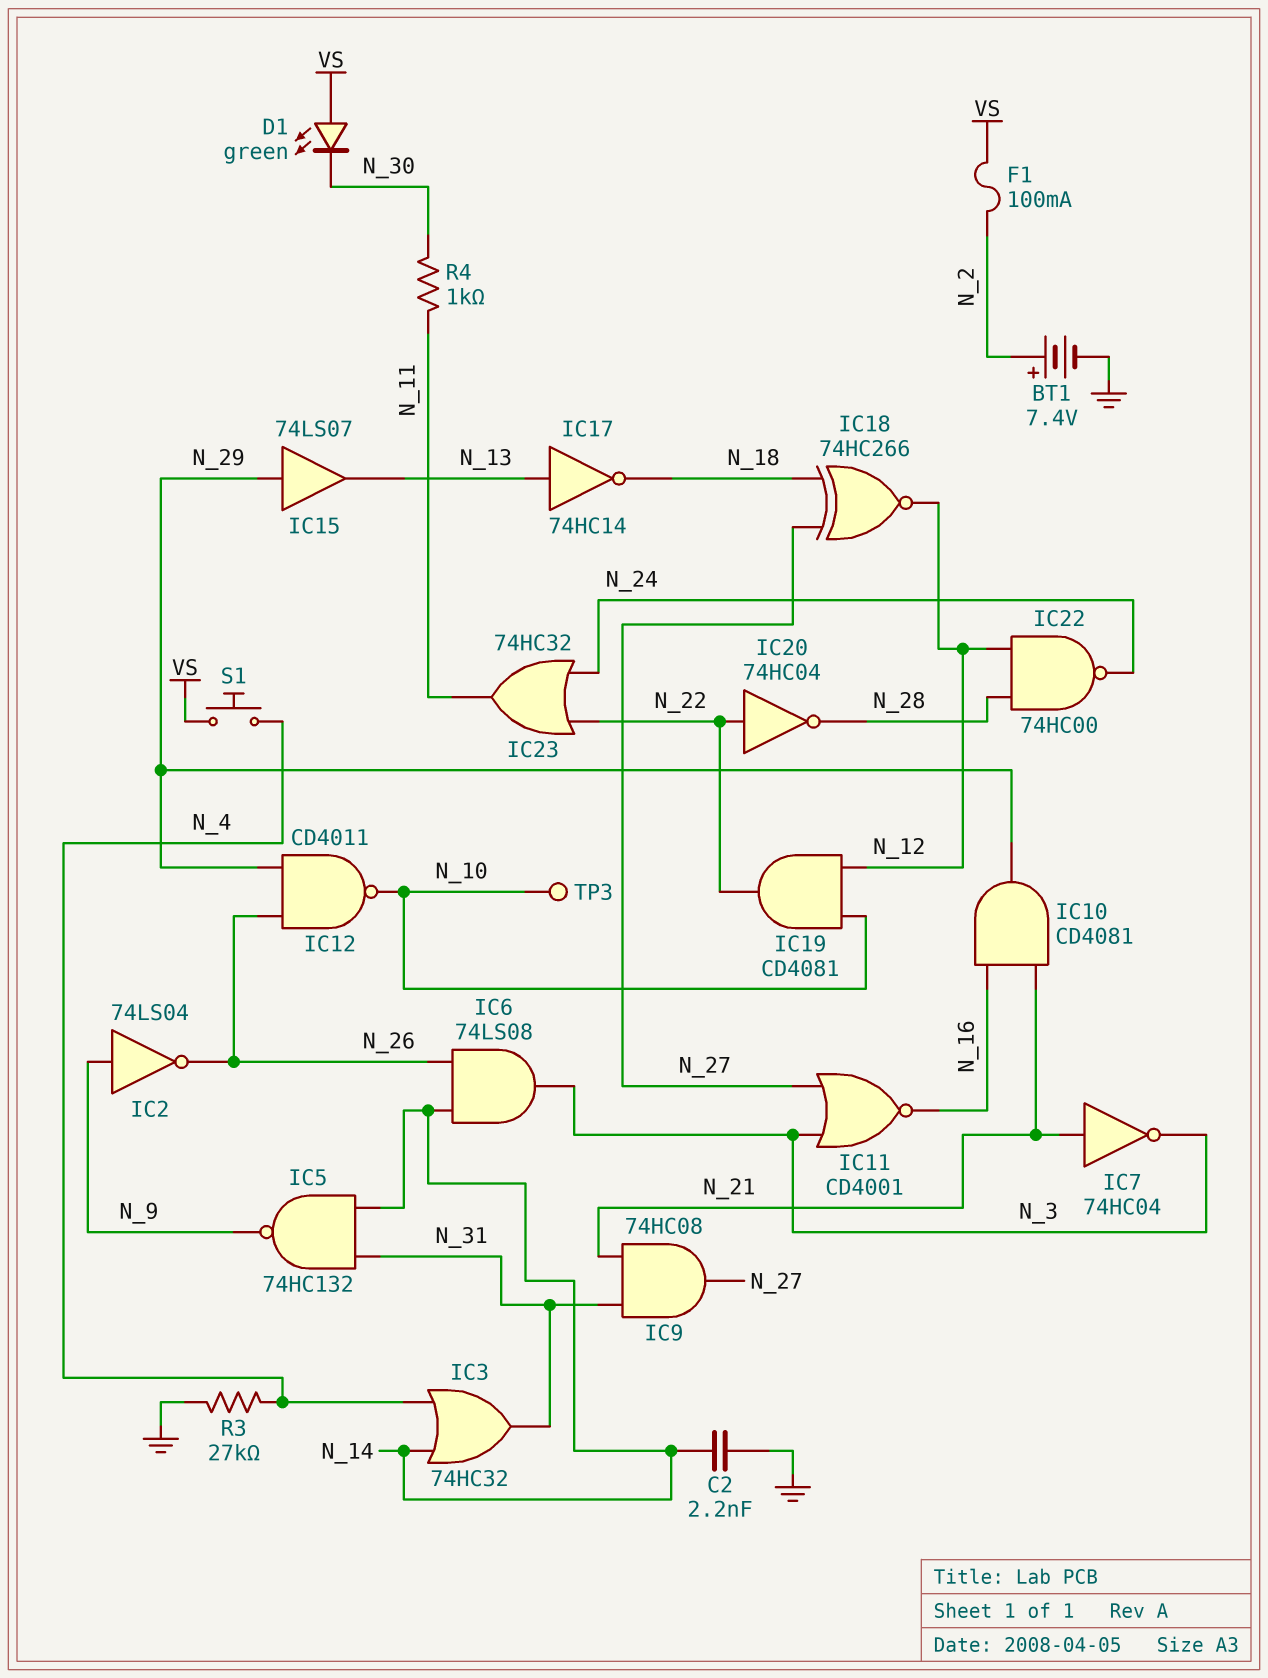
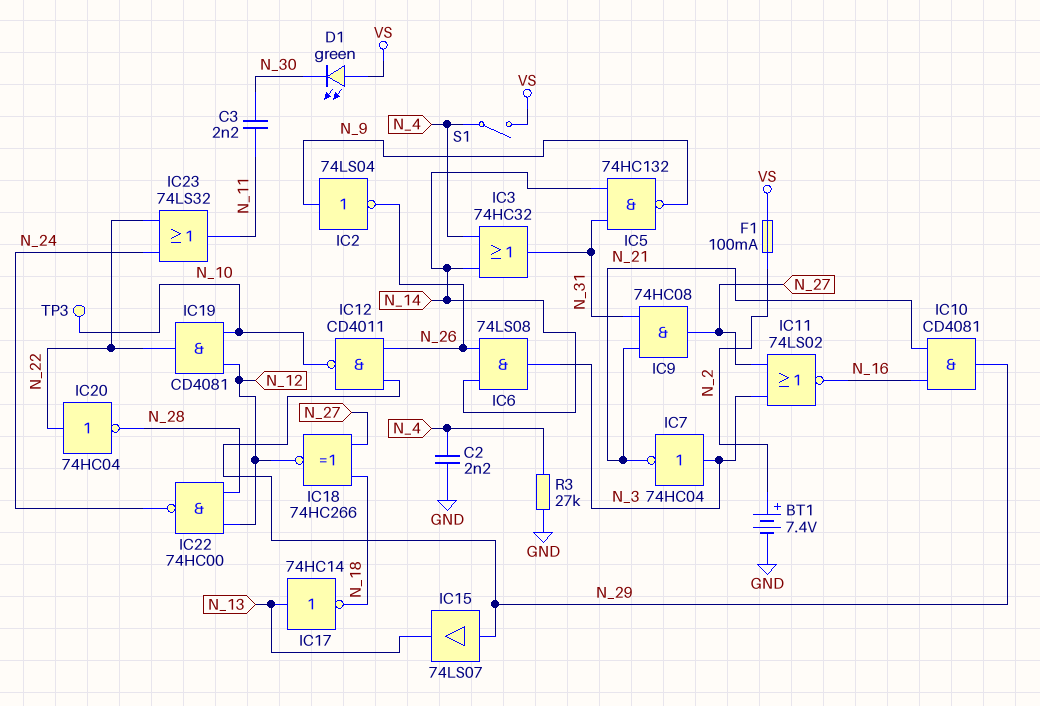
C2: 2.2nF (GND, N_14) -> 2.2nF (GND, N_4)
C3: none -> 2.2nF (N_11, N_30)
IC7: NOT 74HC04 (in N_21, out N_3) -> NOT 74HC04 (in N_3, out N_21)
IC11: NOR CD4001 (in N_3, in N_27, out N_16) -> NOR 74LS02 (in N_3, in N_27, out N_16)
IC23: OR 74HC32 (in N_22, in N_24, out N_11) -> OR 74LS32 (in N_22, in N_24, out N_11)
R4: 1k (N_11, N_30) -> none
S1: button (N_4, VS) -> switch (N_4, VS)

